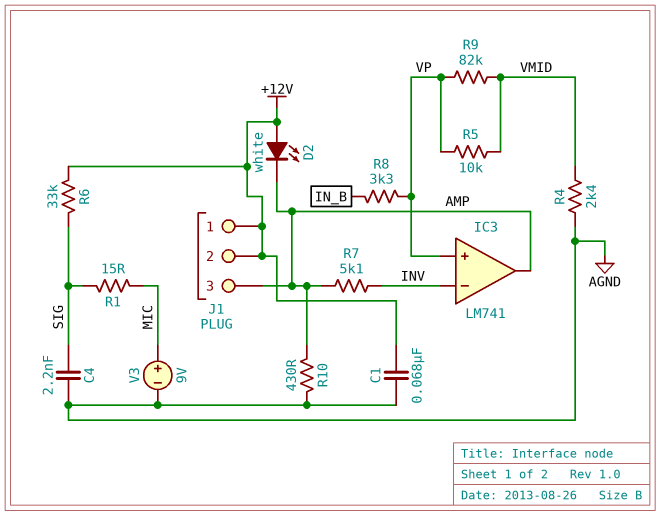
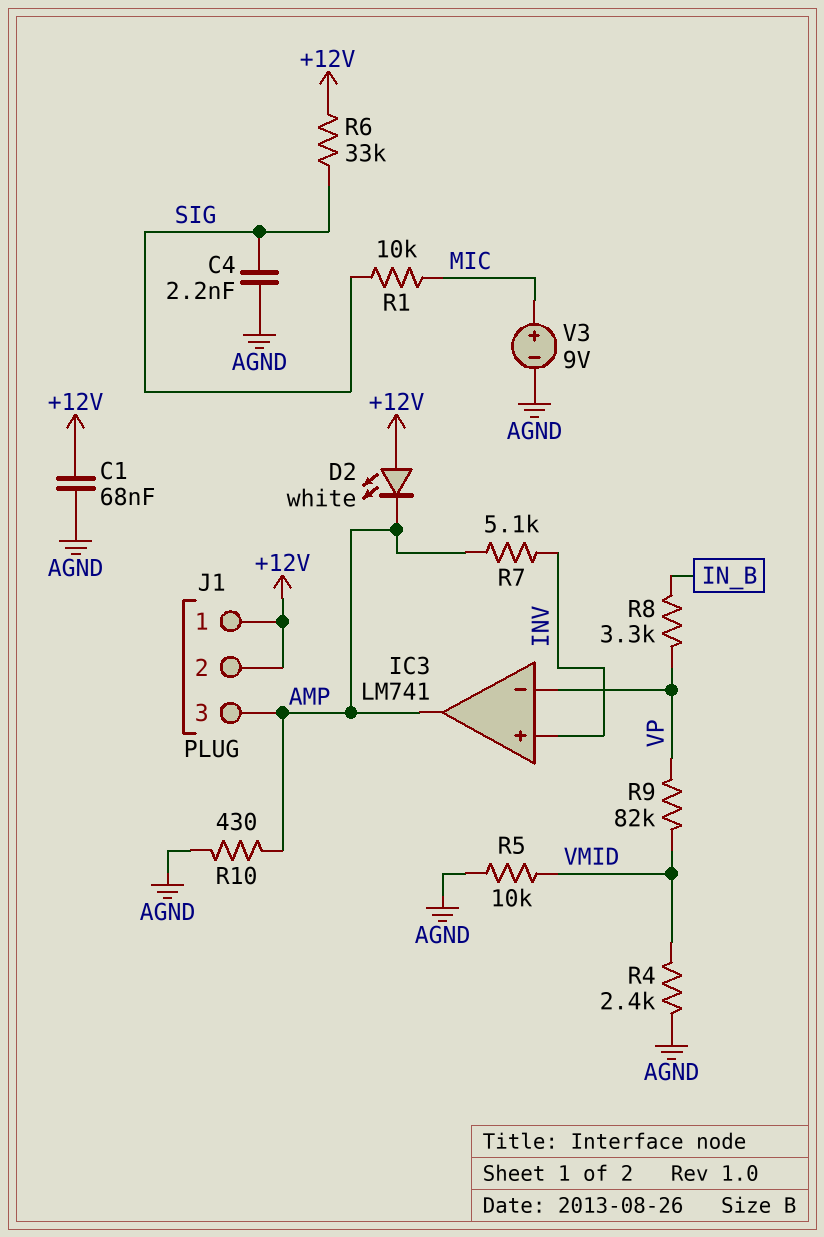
IC3 pin in+: VP -> INV
IC3 pin in-: INV -> VP
R1: 15 (MIC, SIG) -> 10k (MIC, SIG)
R5: 10k (VMID, VP) -> 10k (AGND, VMID)

